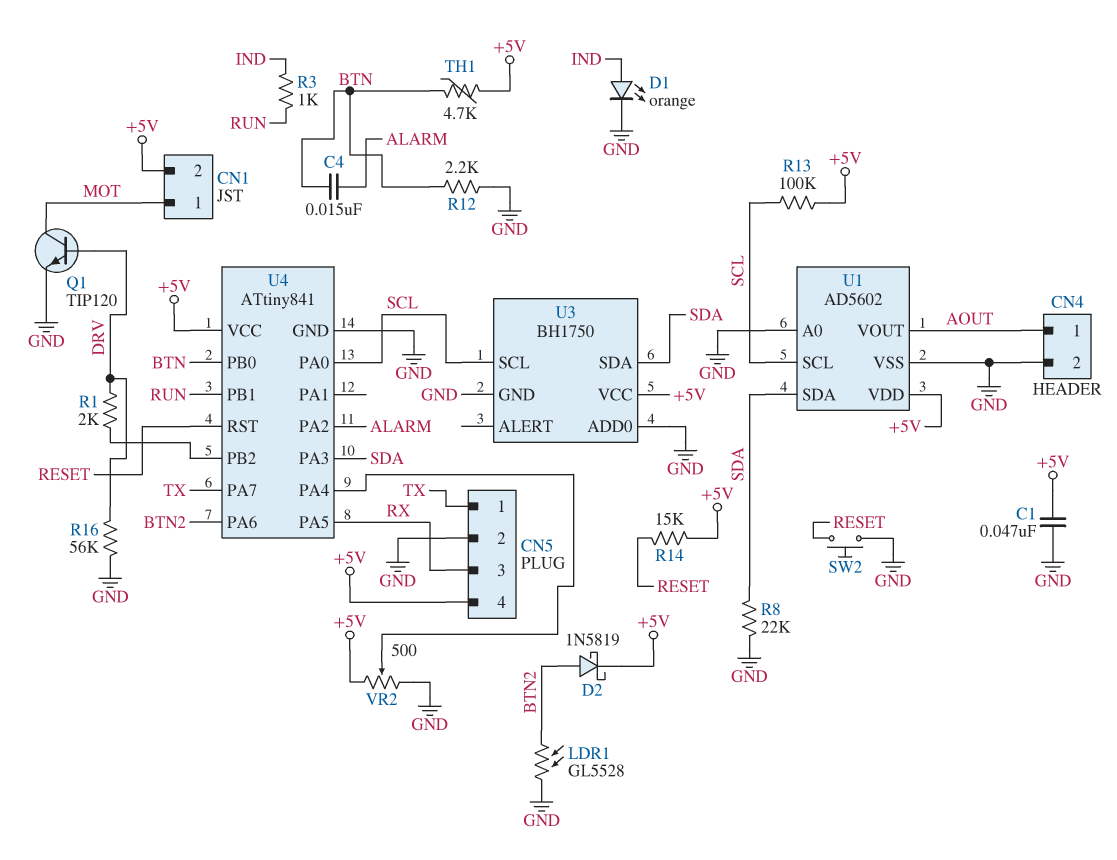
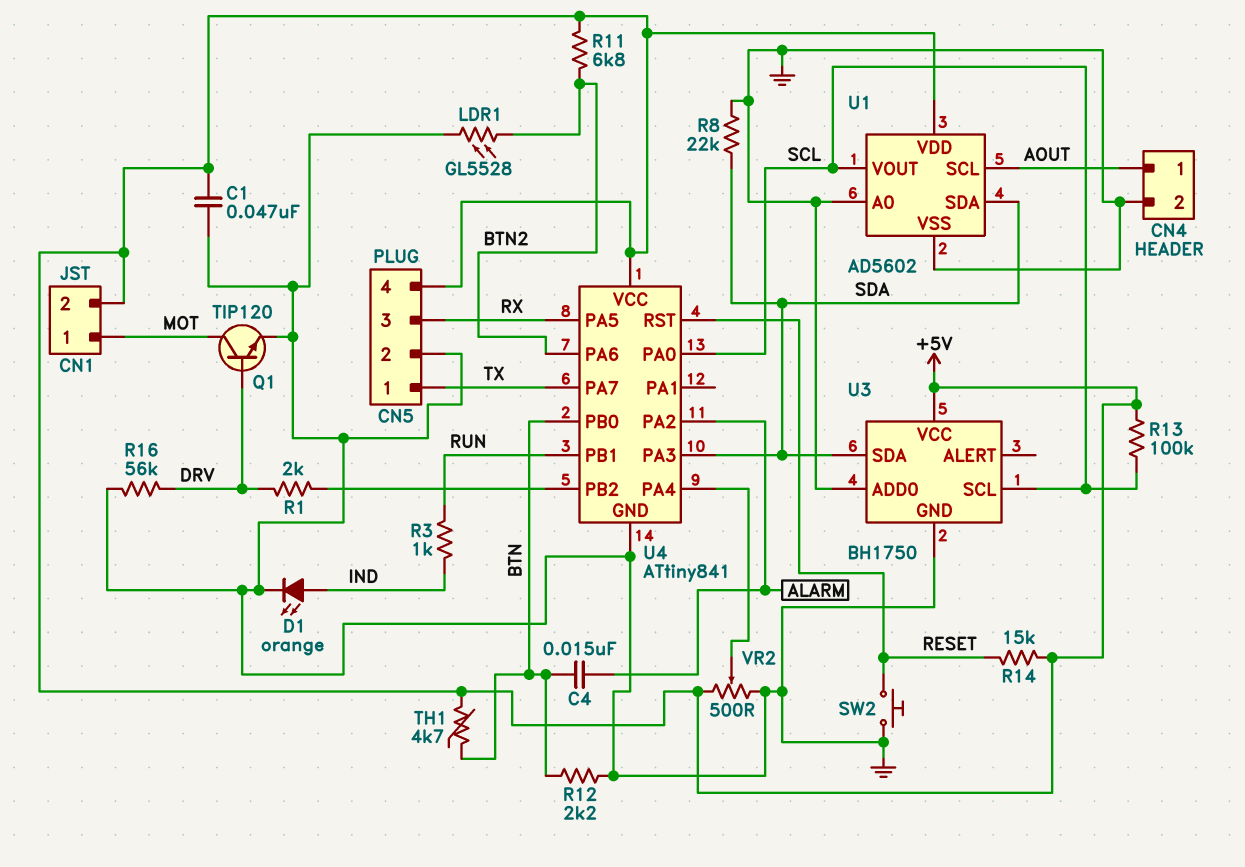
D2: schottky 1N5819 (A BTN2, K +5V) -> none
R11: none -> 6.8k (+5V, BTN2)
U1 pin SCL: SCL -> AOUT
U1 pin VOUT: AOUT -> SCL

